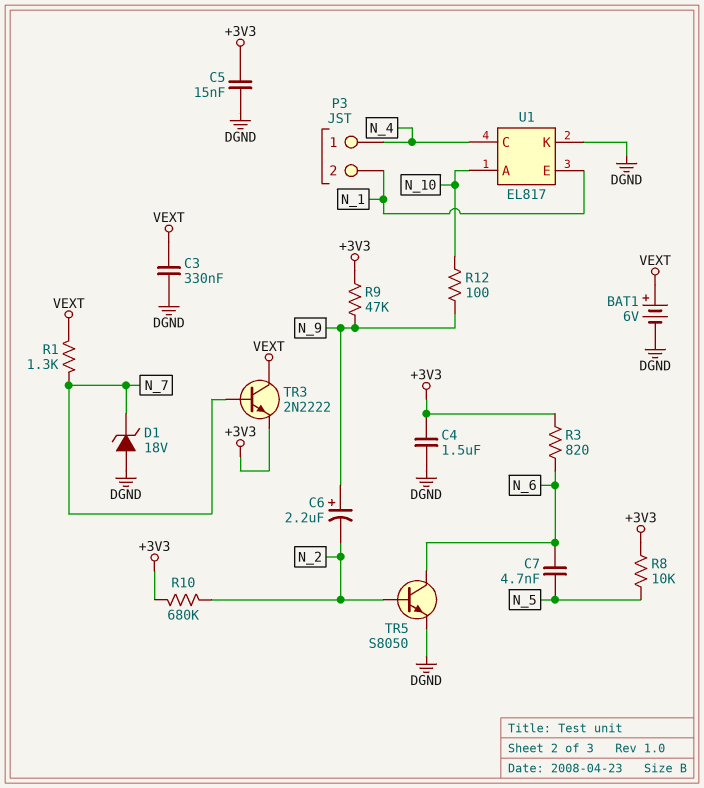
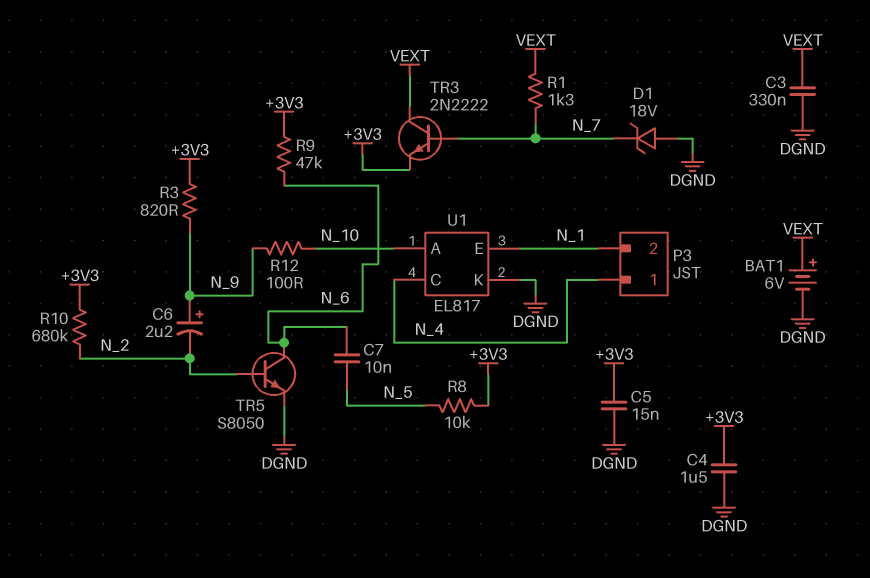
C7: 4.7nF (N_5, N_6) -> 10nF (N_5, N_6)
R3: 820 (+3V3, N_6) -> 820 (+3V3, N_9)
R9: 47k (+3V3, N_9) -> 47k (+3V3, N_6)

